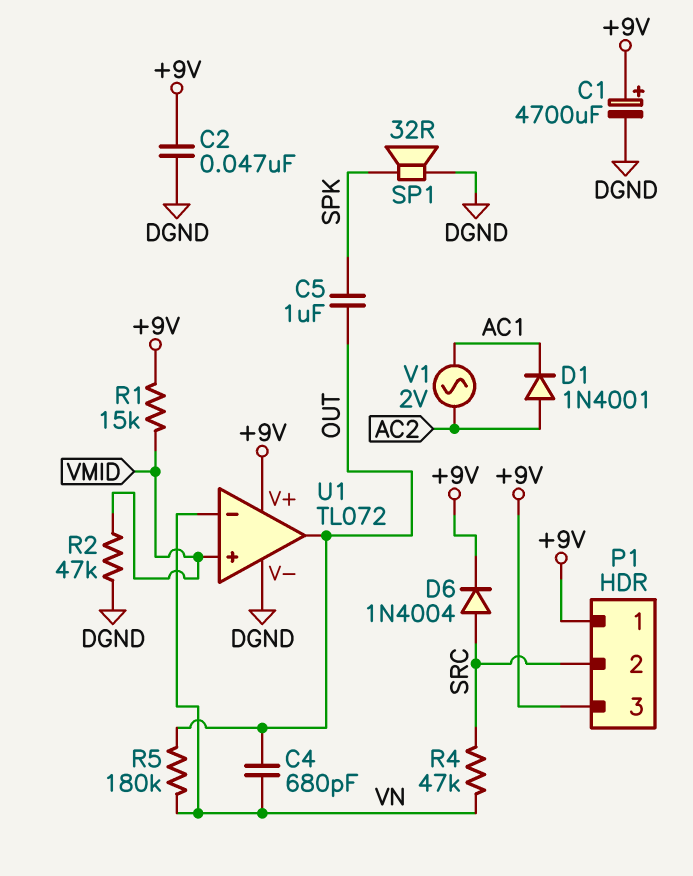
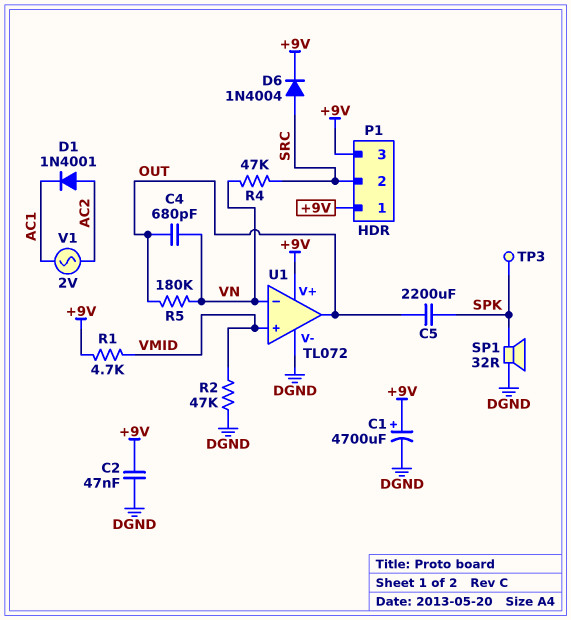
C5: 1uF (OUT, SPK) -> 2200uF (OUT, SPK)
R1: 15k (+9V, VMID) -> 4.7k (+9V, VMID)
TP3: none -> test point (SPK)

